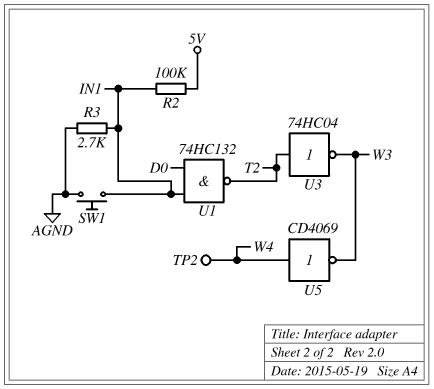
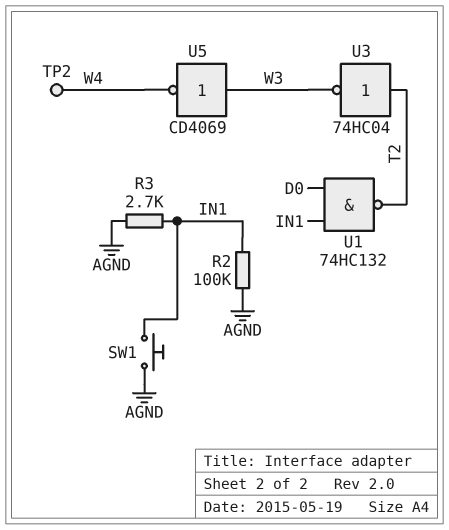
R2: 100k (5V, IN1) -> 100k (AGND, IN1)
U5: NOT CD4069 (in W4, out W3) -> NOT CD4069 (in W3, out W4)

